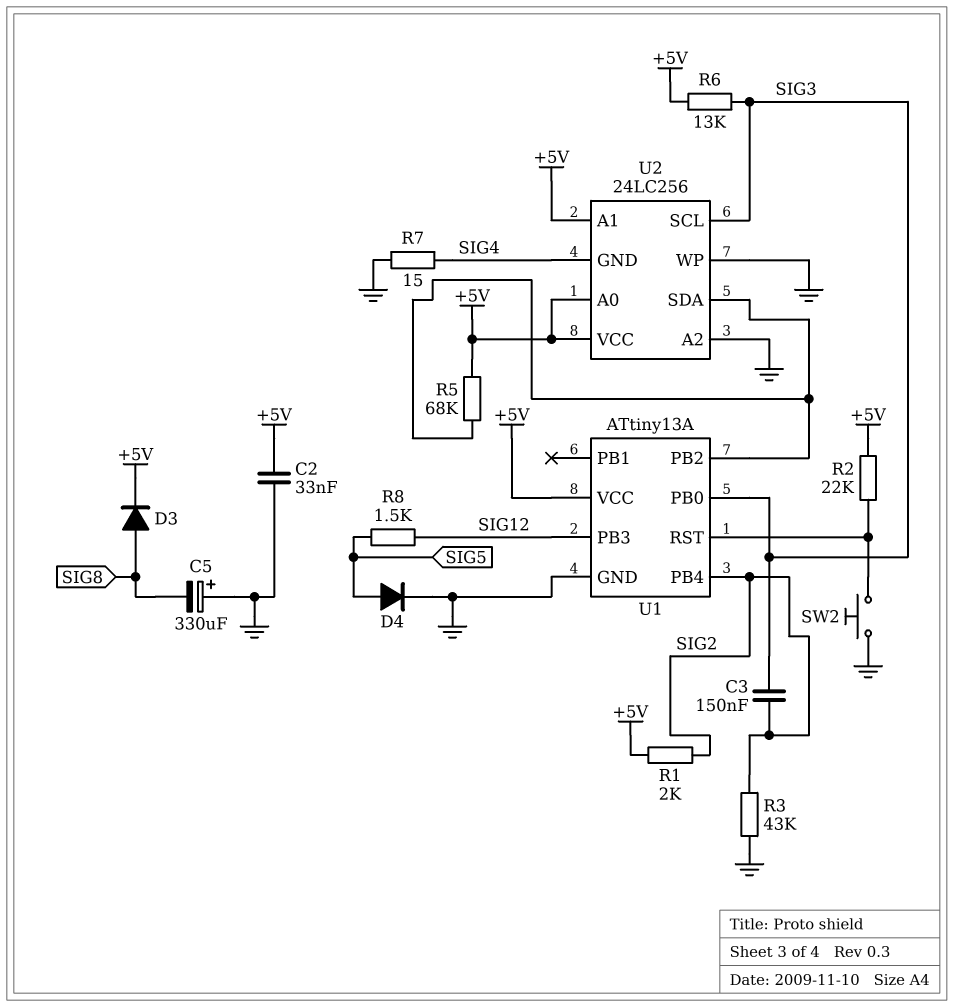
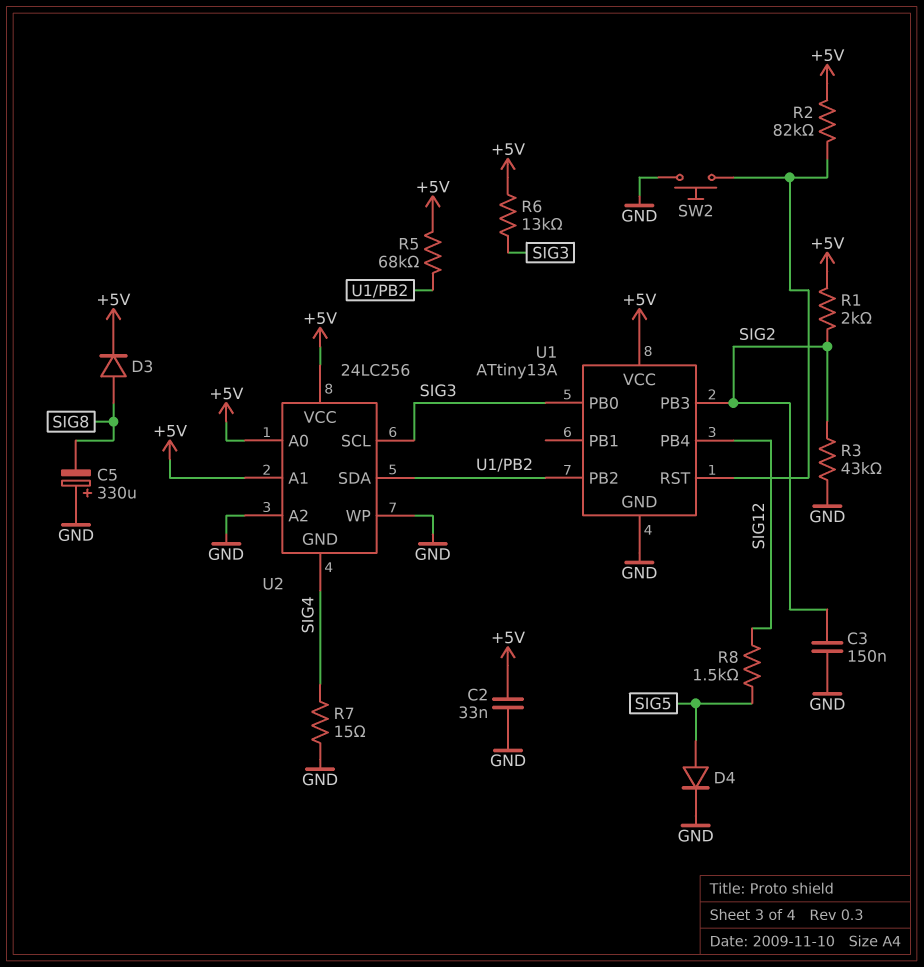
C3: 150nF (SIG2, SIG3) -> 150nF (GND, SIG2)
R2: 22k (+5V, U1/RST) -> 82k (+5V, U1/RST)
U1 pin PB3: SIG12 -> SIG2
U1 pin PB4: SIG2 -> SIG12

